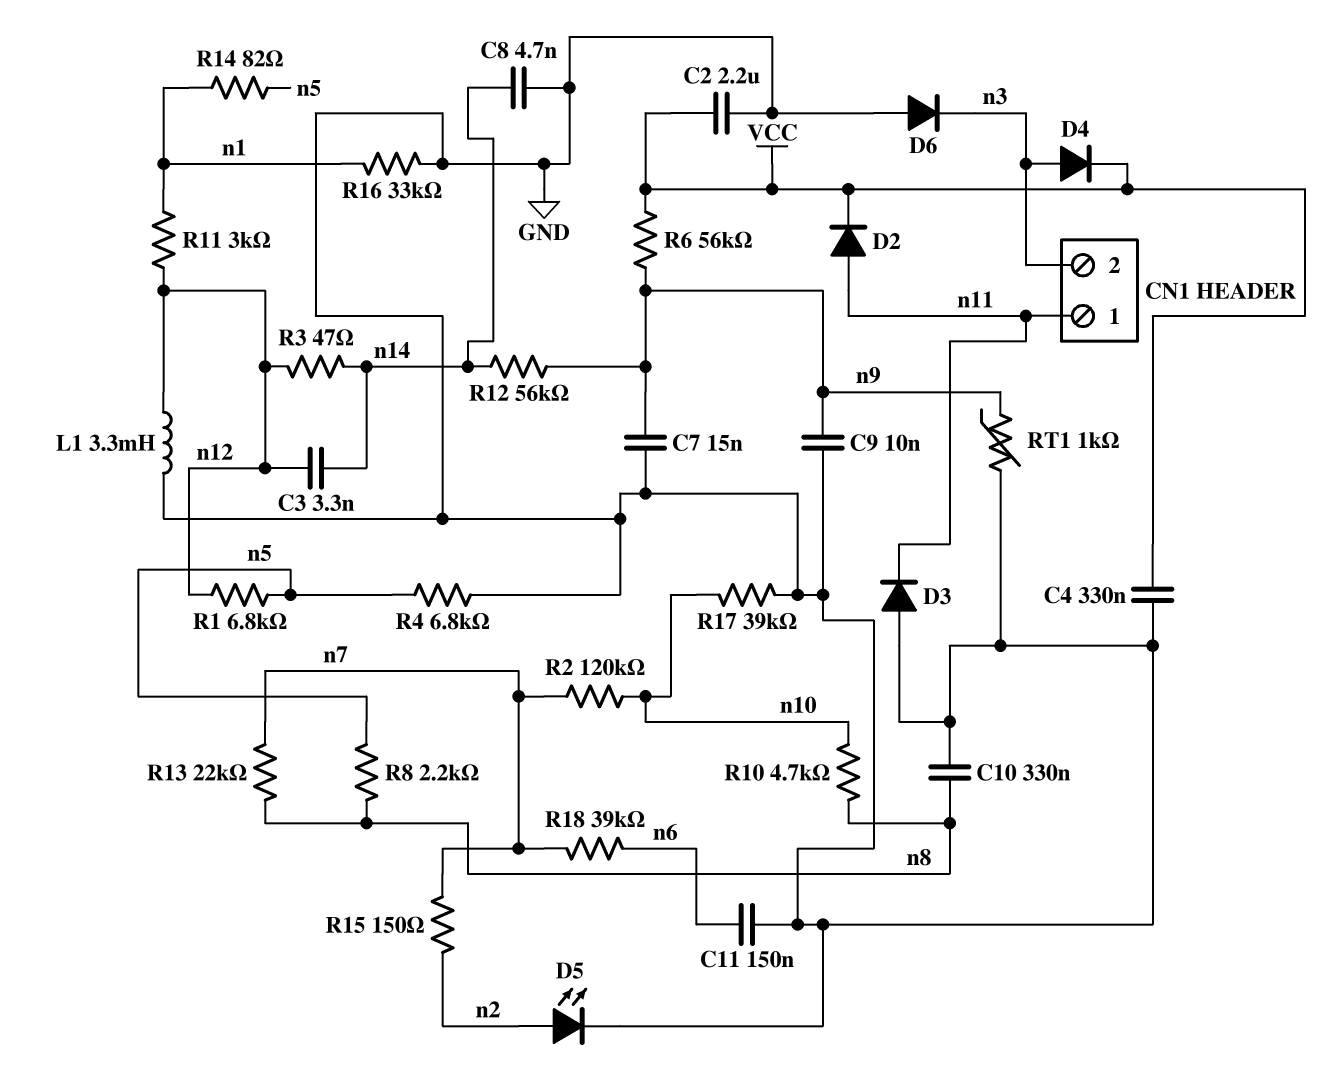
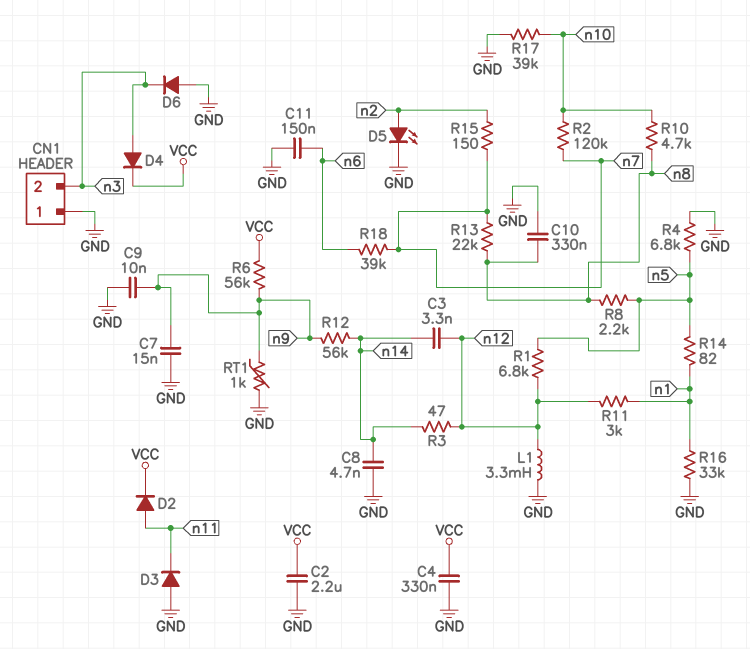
CN1 pin 1: n11 -> GND

